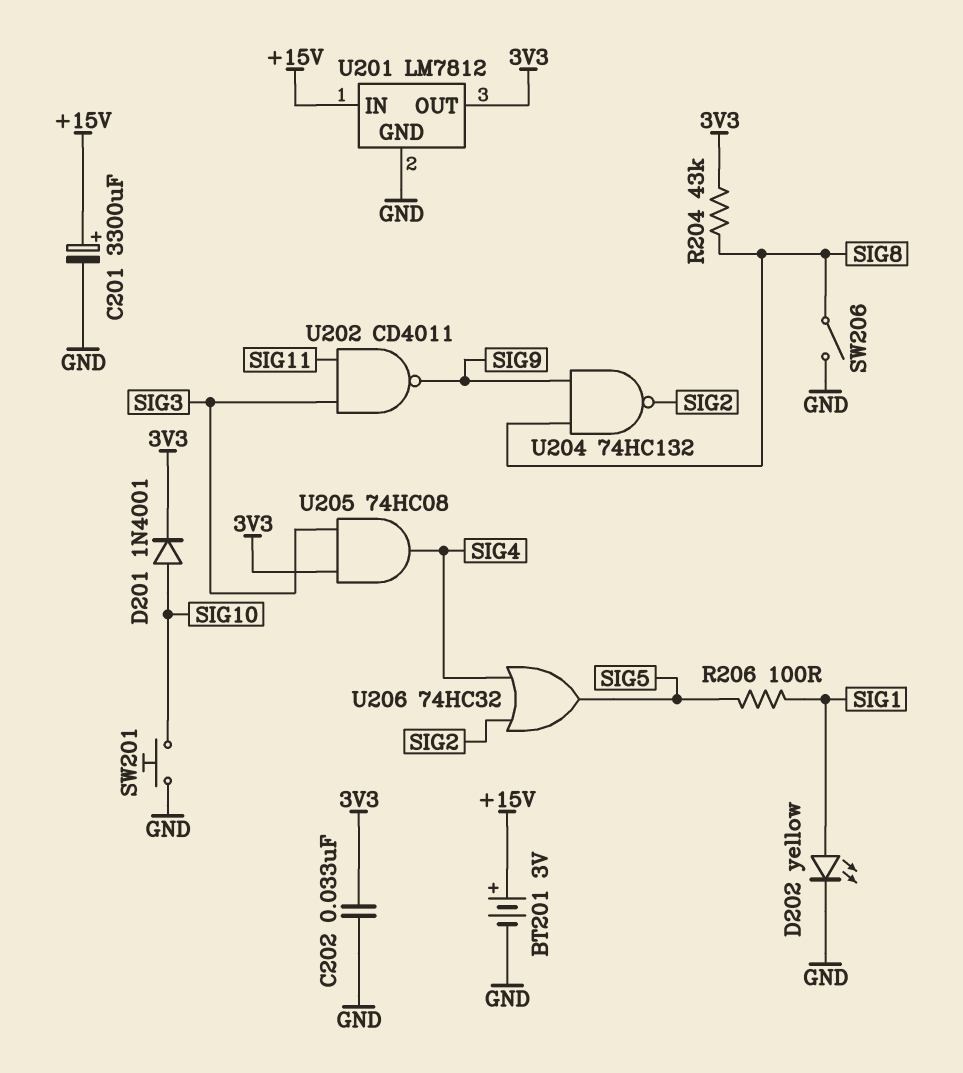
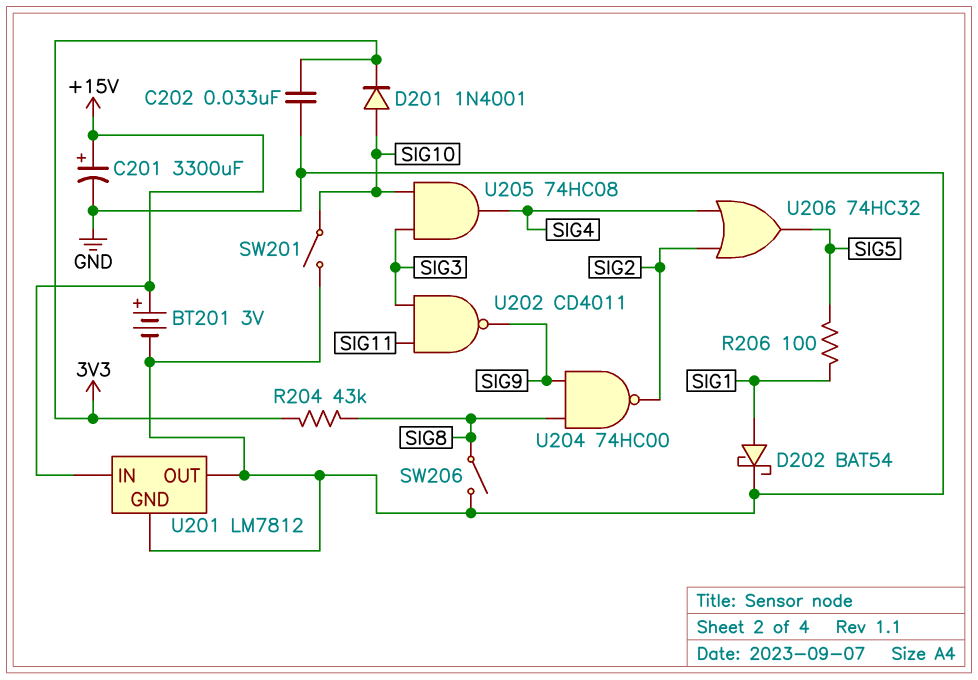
D202: LED yellow (A SIG1, K GND) -> schottky BAT54 (A SIG1, K GND)
SW201: button (GND, SIG10) -> switch (GND, SIG10)
U201 pin OUT: 3V3 -> GND
U204: NAND 74HC132 (in SIG8, in SIG9, out SIG2) -> NAND 74HC00 (in SIG8, in SIG9, out SIG2)
U205: AND 74HC08 (in 3V3, in SIG3, out SIG4) -> AND 74HC08 (in SIG3, in SIG10, out SIG4)

